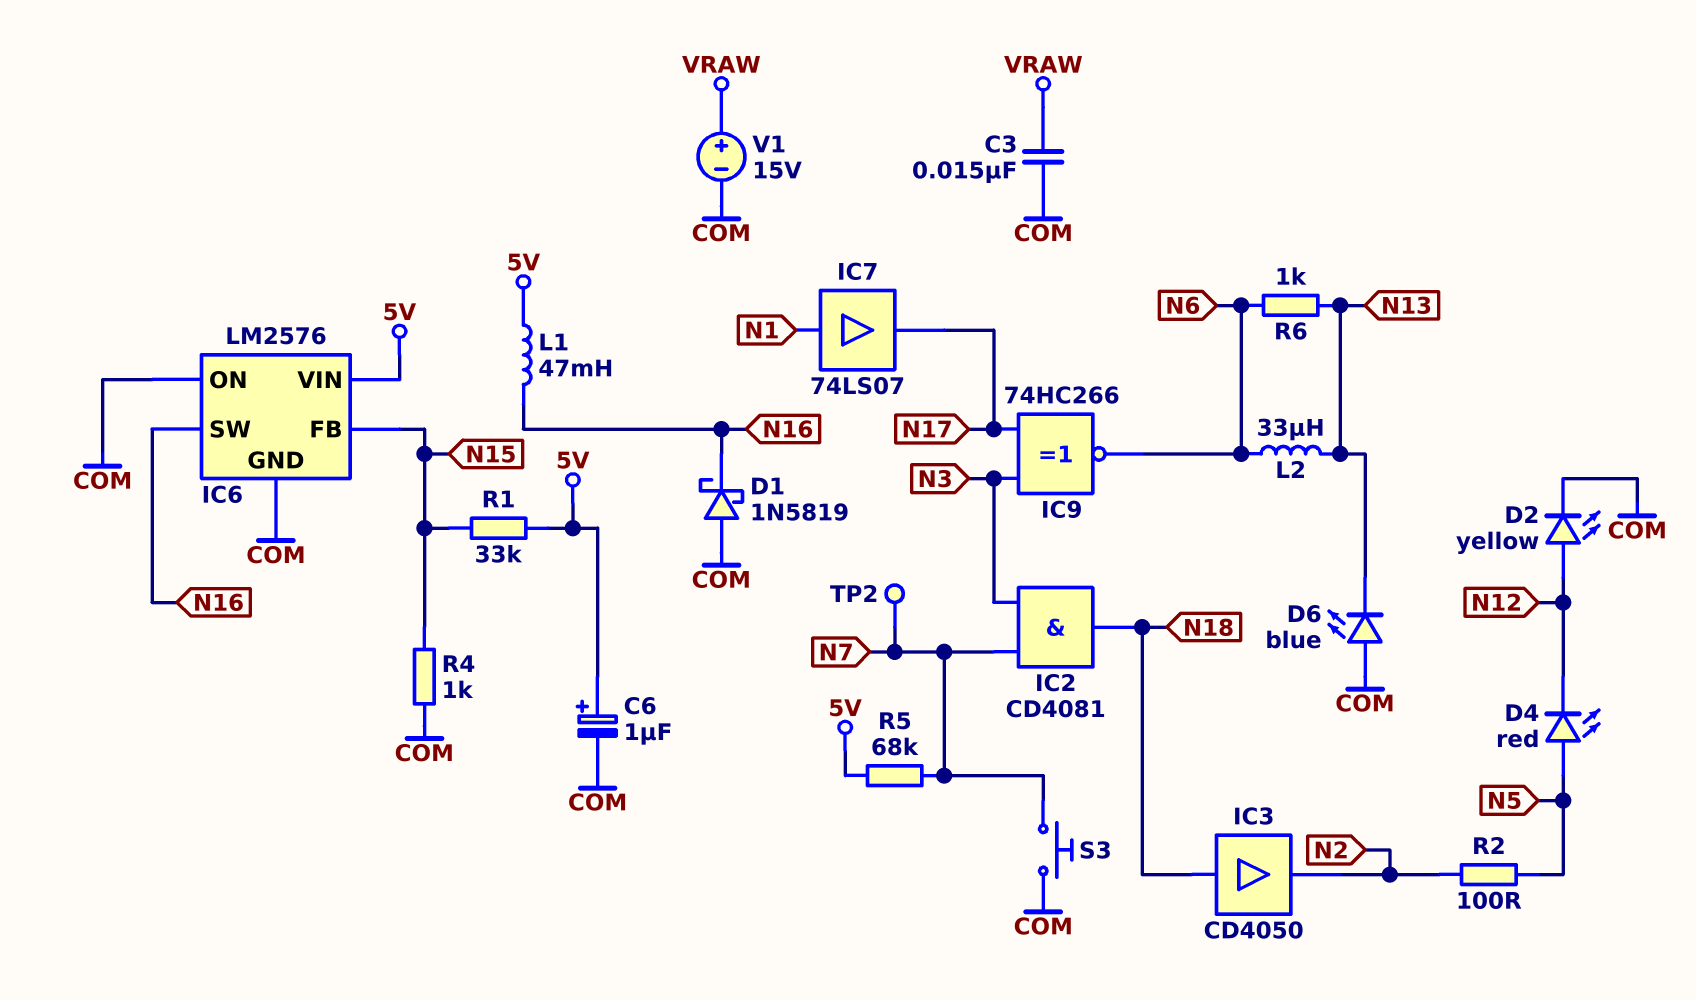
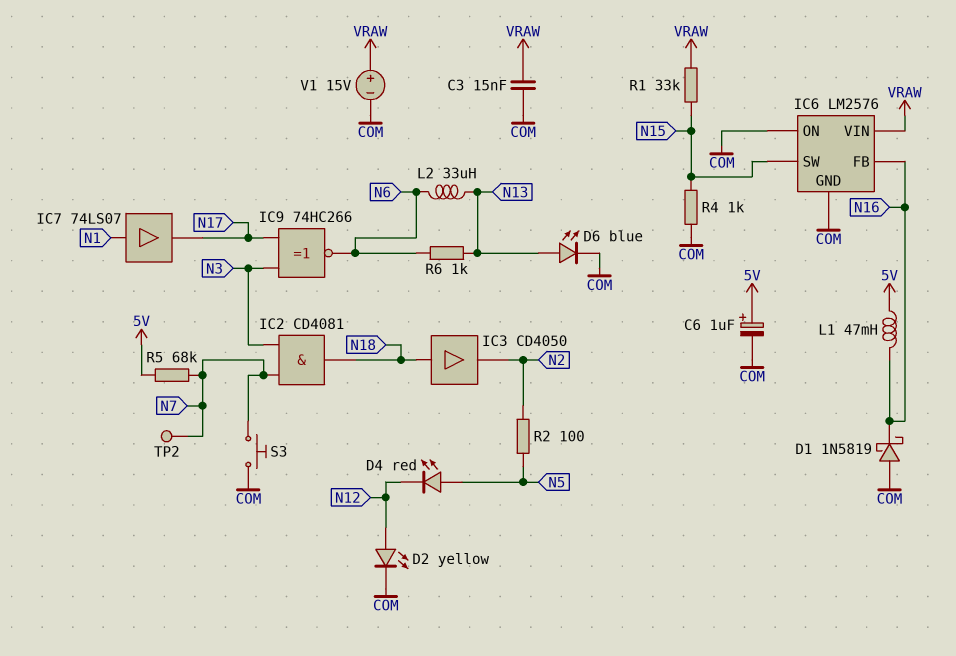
D6: LED blue (A COM, K N13) -> LED blue (A N13, K COM)
IC6 pin FB: N15 -> N16
IC6 pin SW: N16 -> N15
IC6 pin VIN: 5V -> VRAW
R1: 33k (5V, N15) -> 33k (N15, VRAW)

